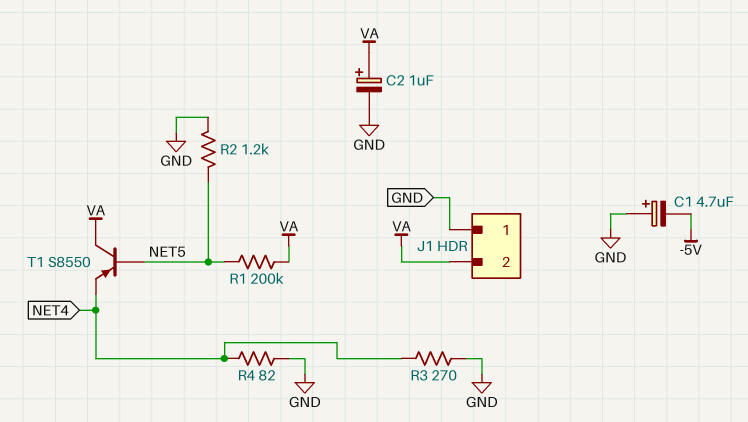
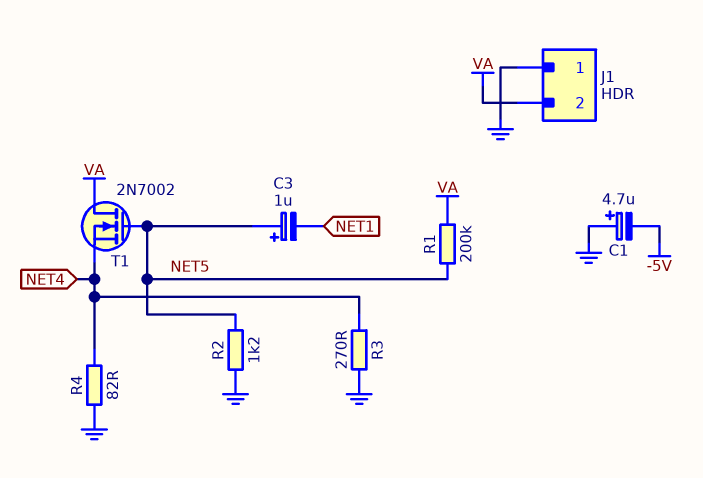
C2: 1uF (plus VA, minus GND) -> none
C3: none -> 1uF (plus NET5, minus NET1)
T1: PNP S8550 (B NET5, C VA, E NET4) -> NMOS 2N7002 (G NET5, D VA, S NET4)

